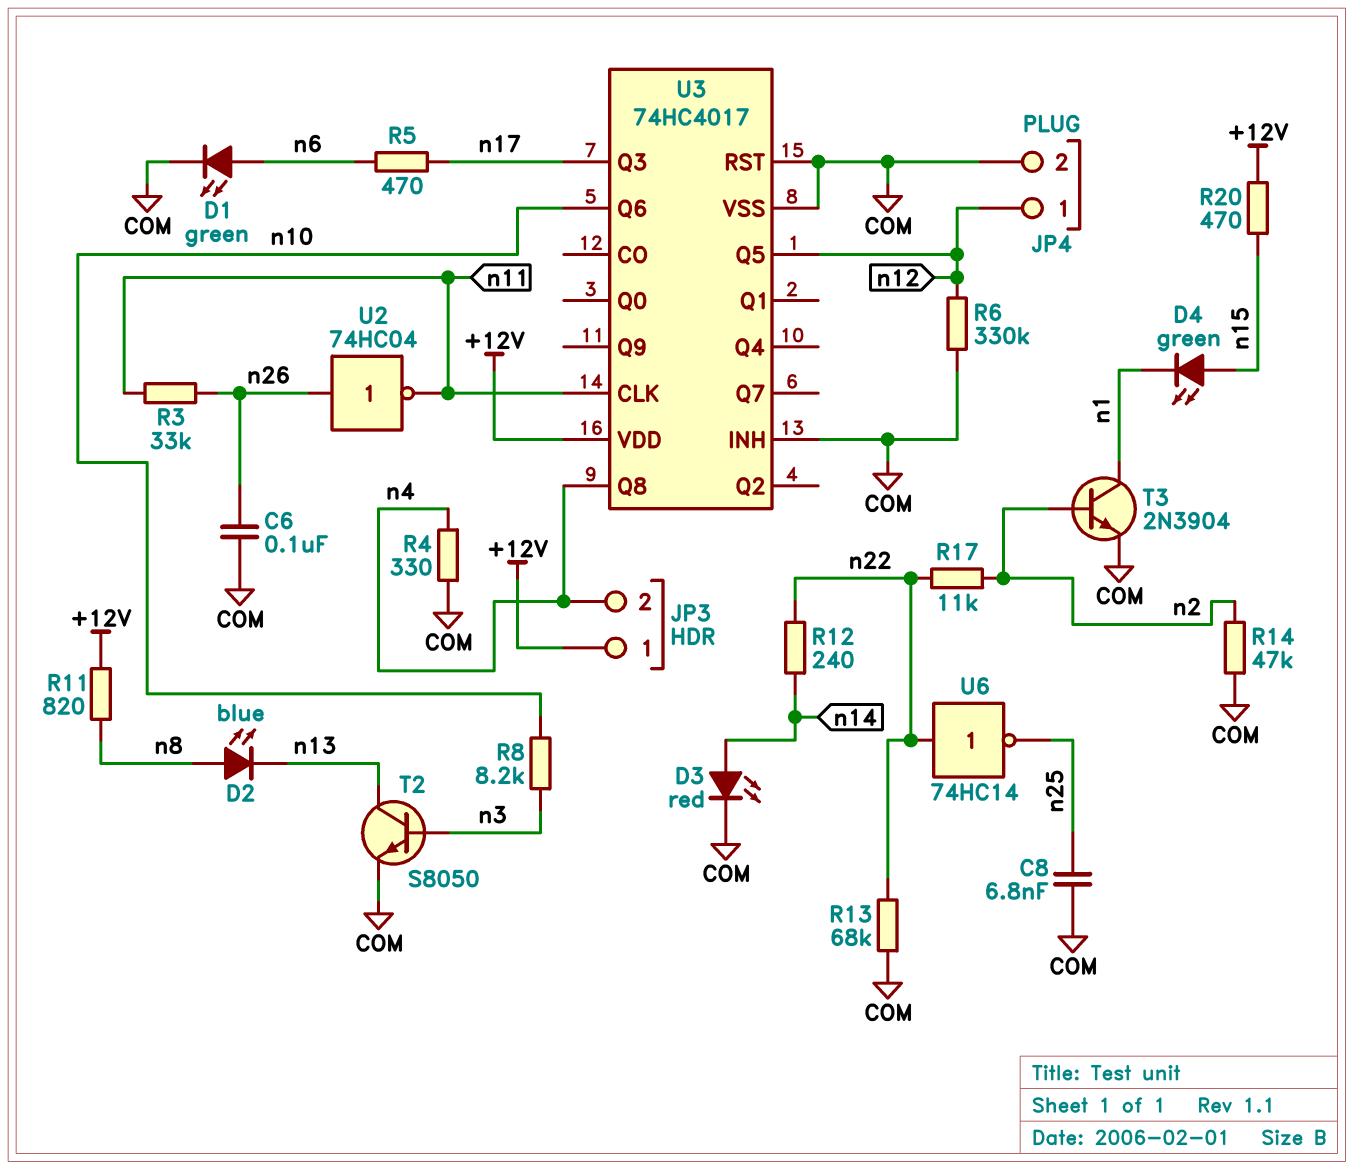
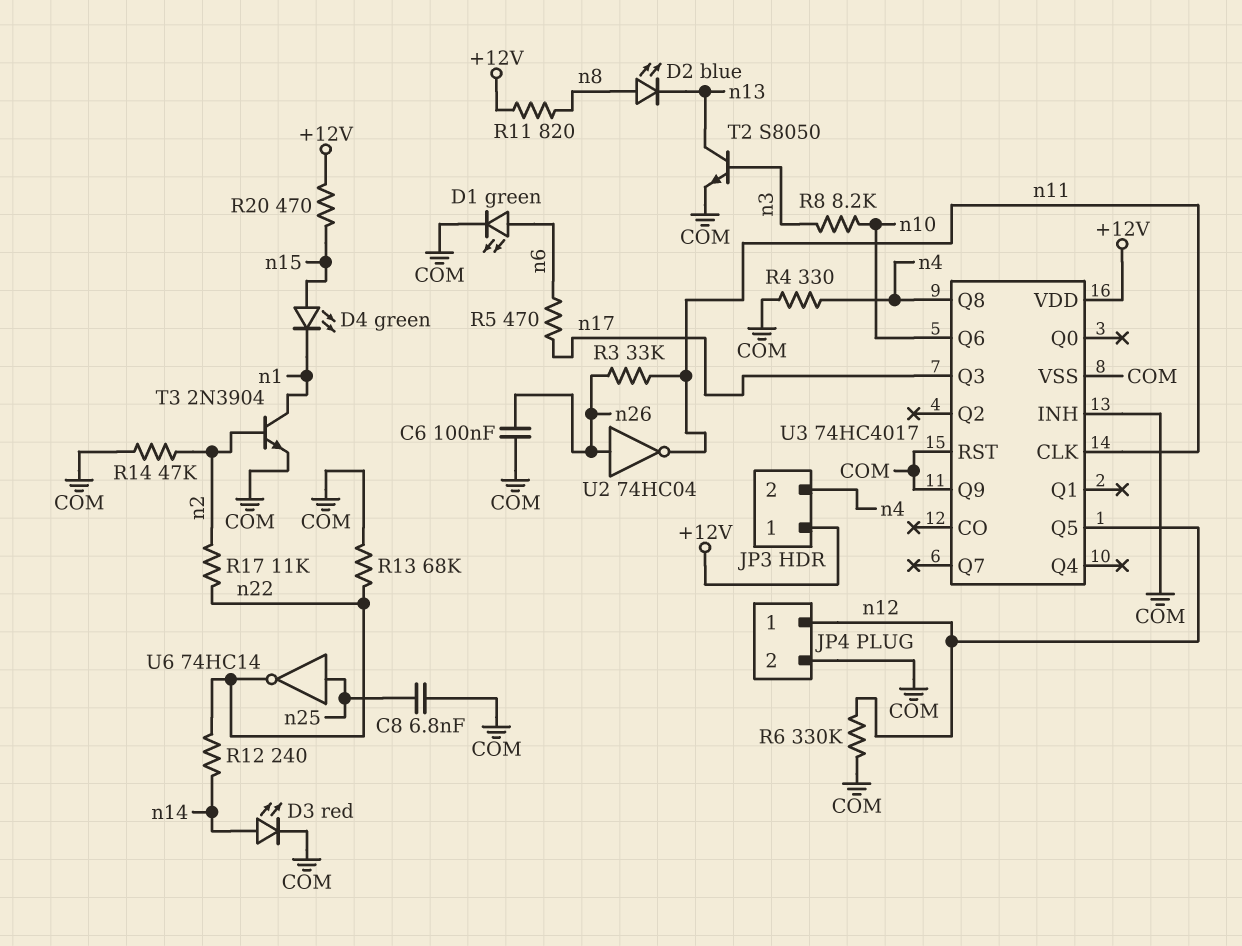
U3 pin Q9: none -> COM
U6: NOT 74HC14 (in n22, out n25) -> NOT 74HC14 (in n25, out n22)

